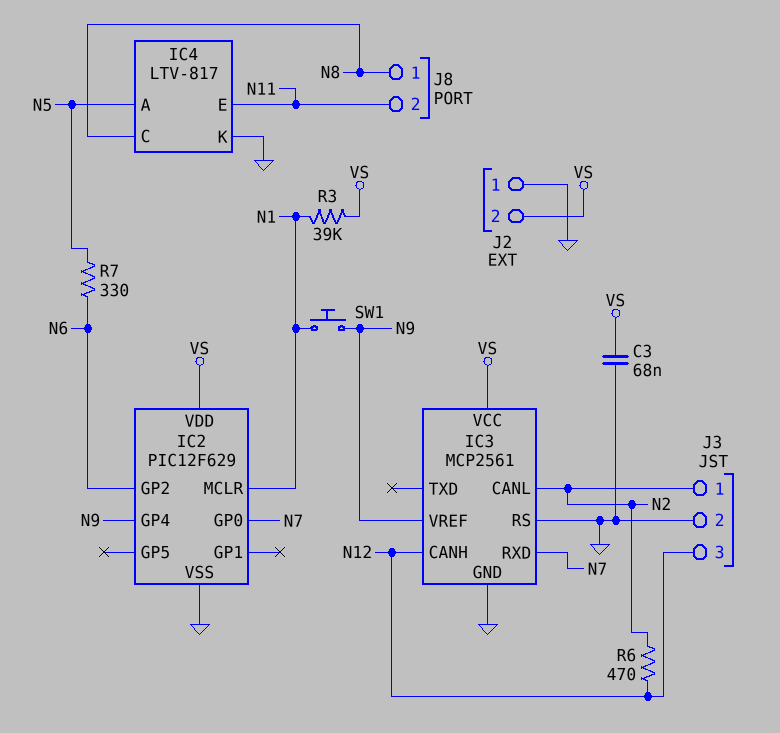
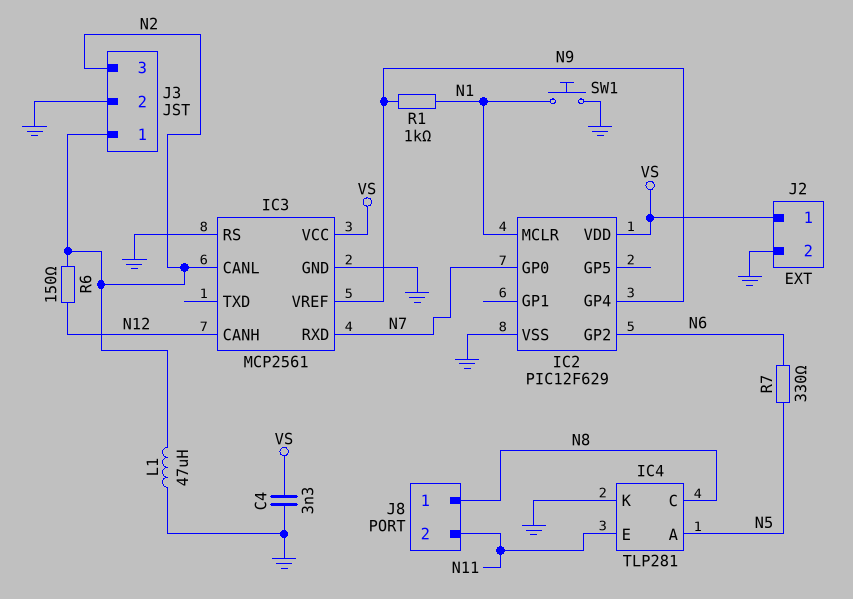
C3: 68nF (GND, VS) -> none
C4: none -> 3.3nF (GND, VS)
IC4: LTV-817 -> TLP281
J2 pin 1: GND -> VS
J2 pin 2: VS -> GND
J3 pin 3: N12 -> N2
L1: none -> 47uH (GND, N2)
R1: none -> 1k (N1, N9)
R3: 39k (N1, VS) -> none
R6: 470 (N2, N12) -> 150 (N2, N12)
SW1: button (N1, N9) -> button (GND, N1)

